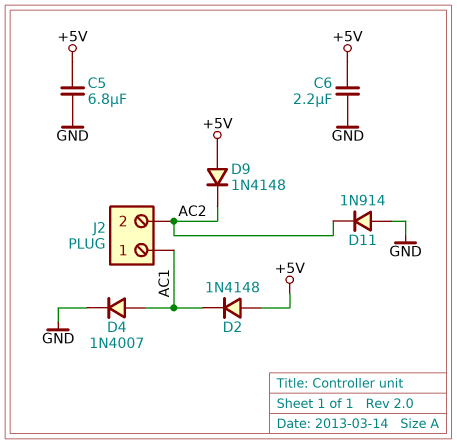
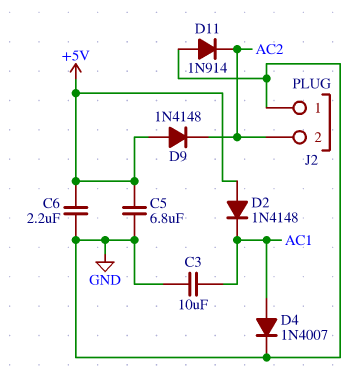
C3: none -> 10uF (AC1, GND)
J2 pin 1: AC1 -> GND

